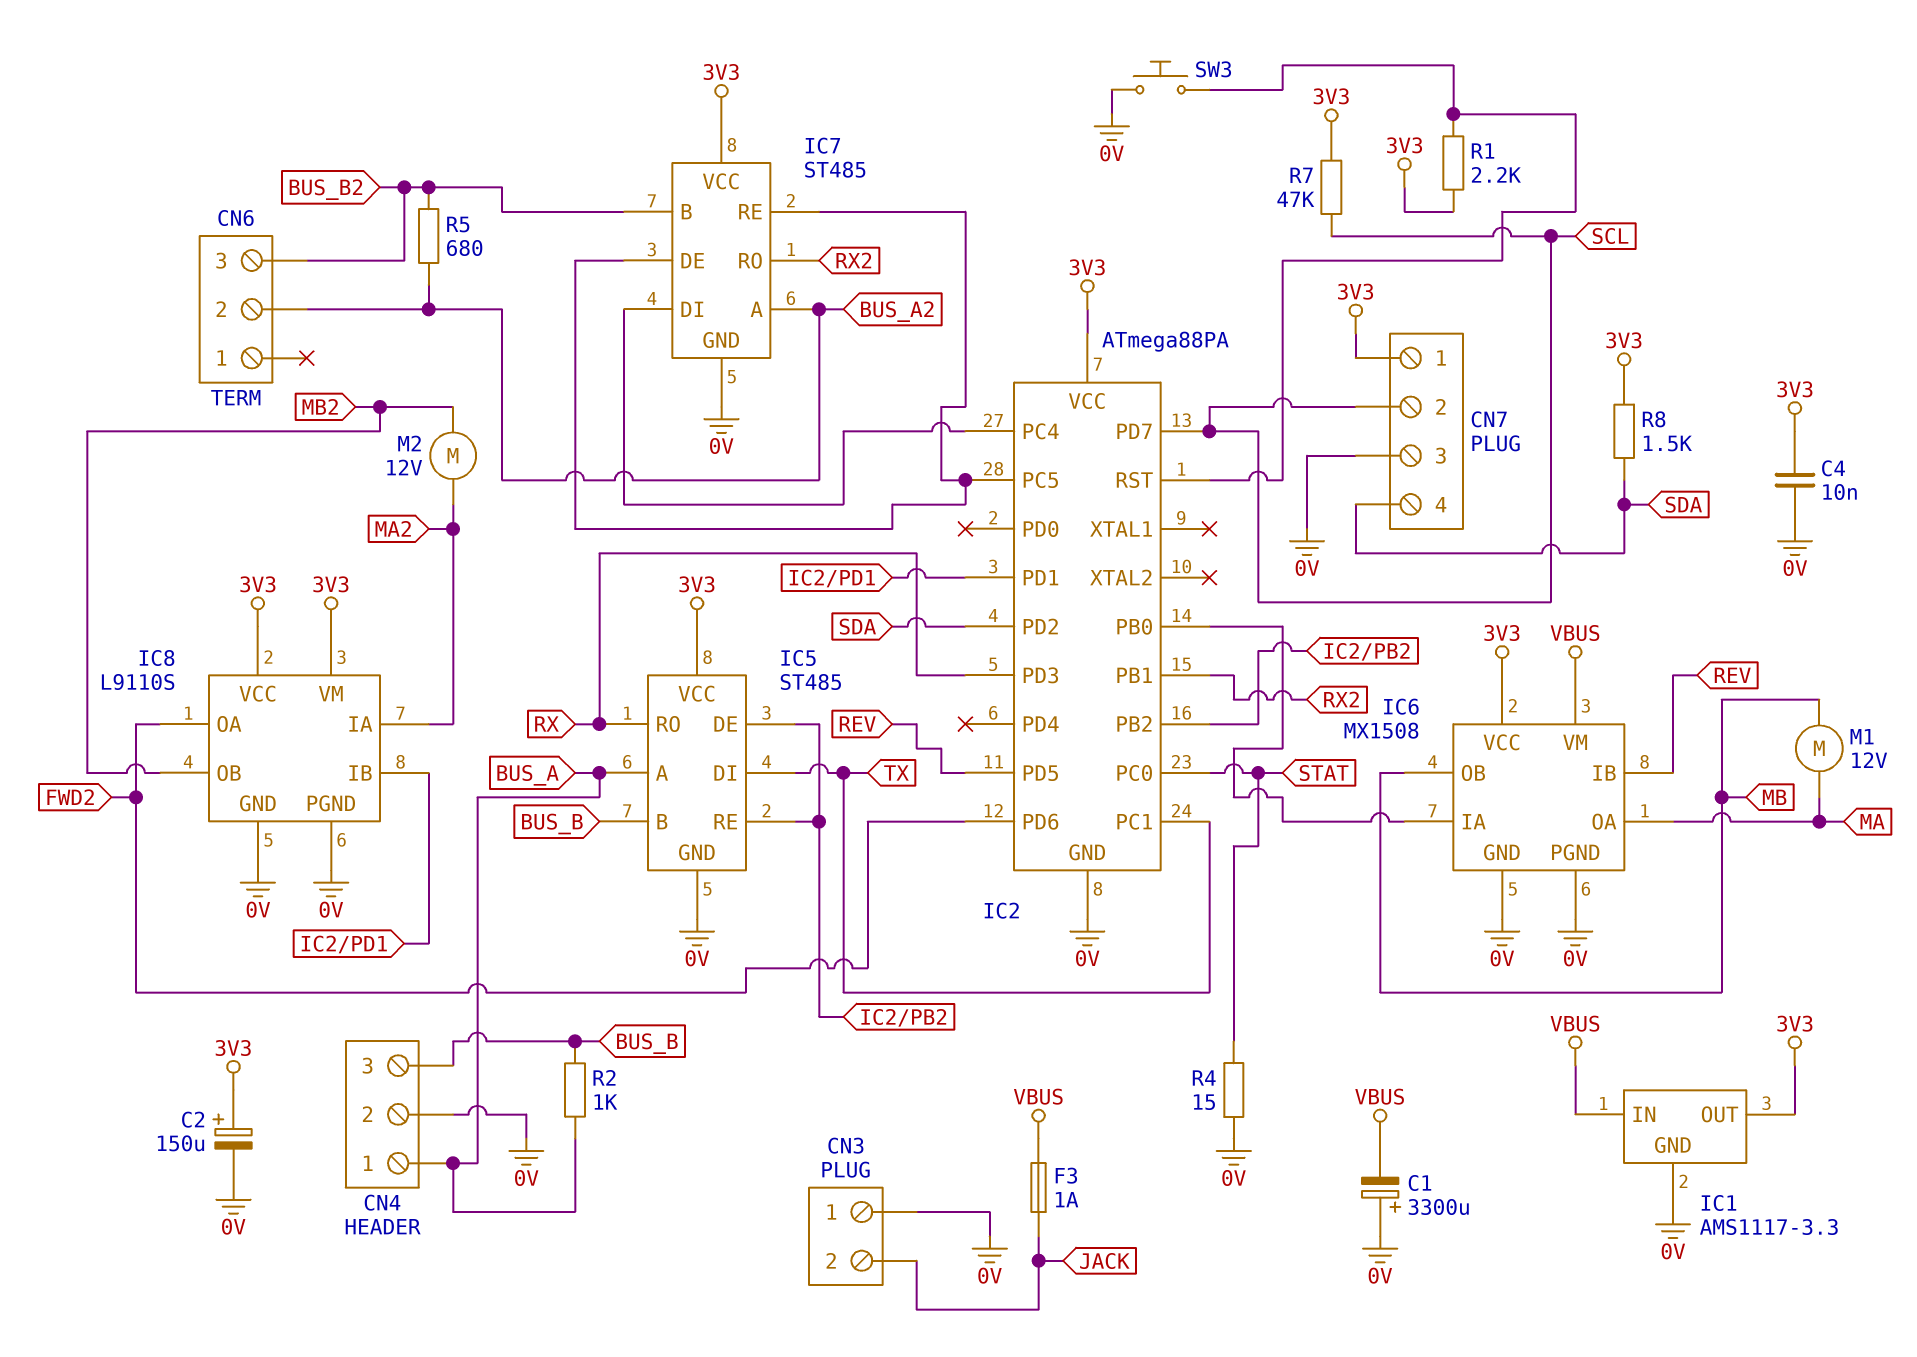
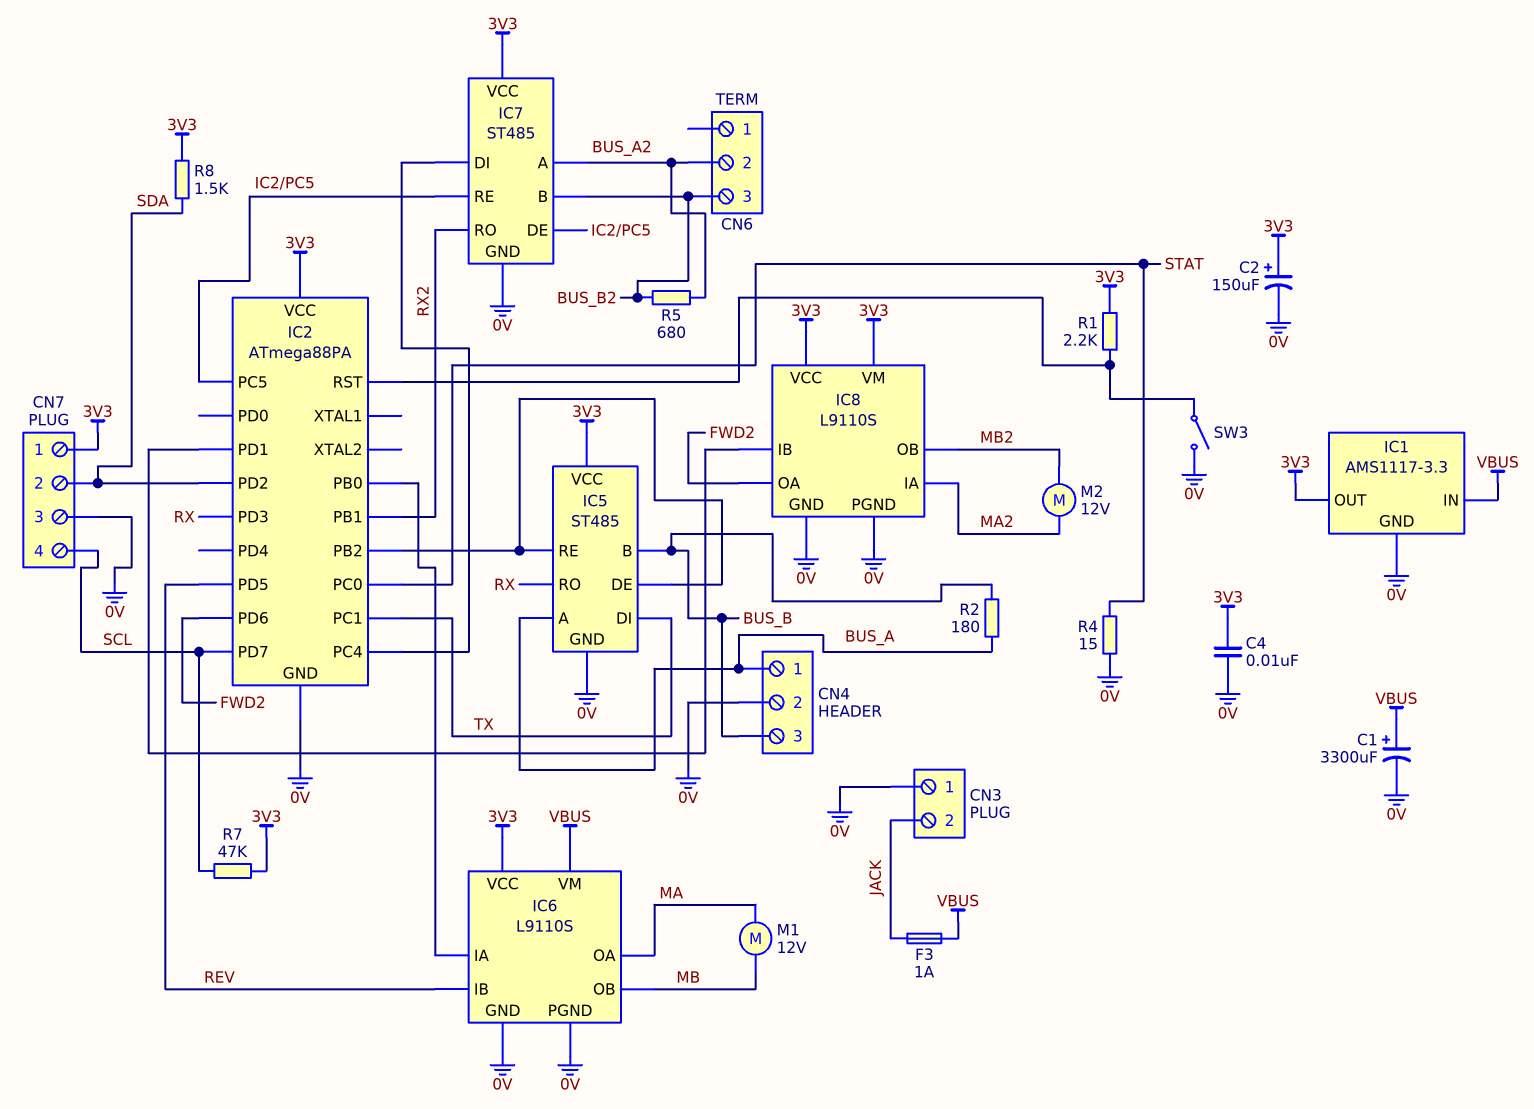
C1: 3300uF (plus 0V, minus VBUS) -> 3300uF (plus VBUS, minus 0V)
CN7 pin 2: SCL -> SDA
CN7 pin 4: SDA -> SCL
IC6: MX1508 -> L9110S
R2: 1k (BUS_A, BUS_B) -> 180 (BUS_A, BUS_B)
SW3: button (0V, IC2/RST) -> switch (0V, IC2/RST)

